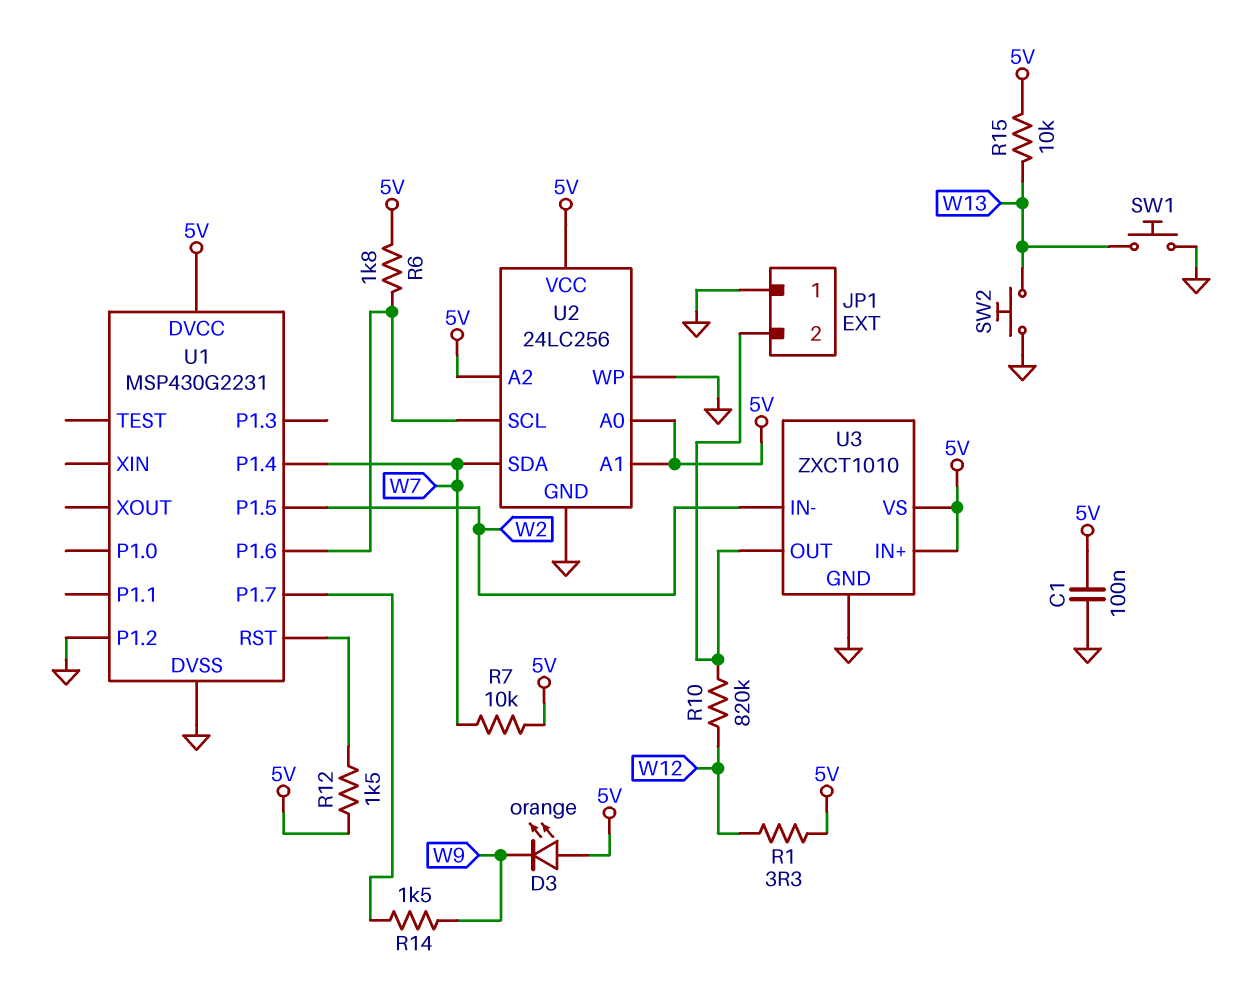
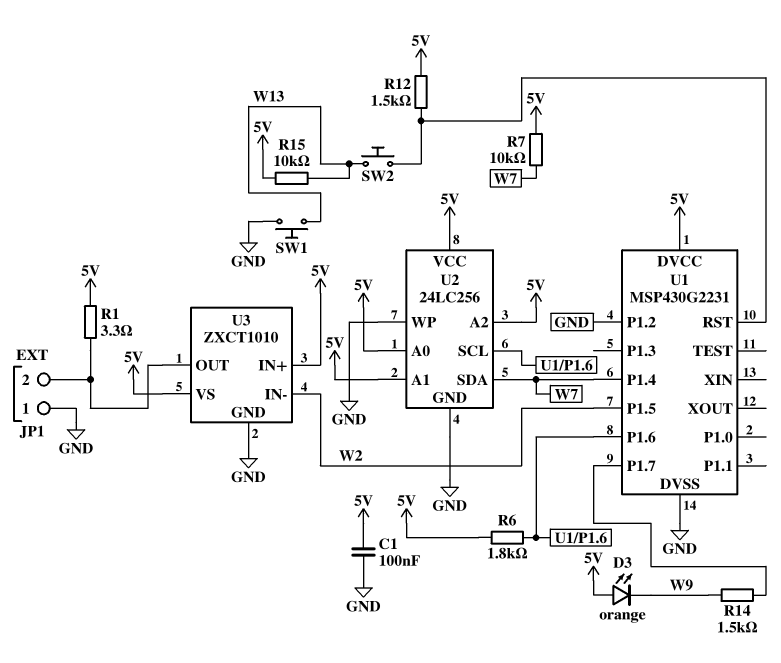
R1: 3.3 (5V, W12) -> 3.3 (5V, JP1/2)
R10: 820k (JP1/2, W12) -> none
SW2: button (GND, W13) -> button (U1/RST, W13)

